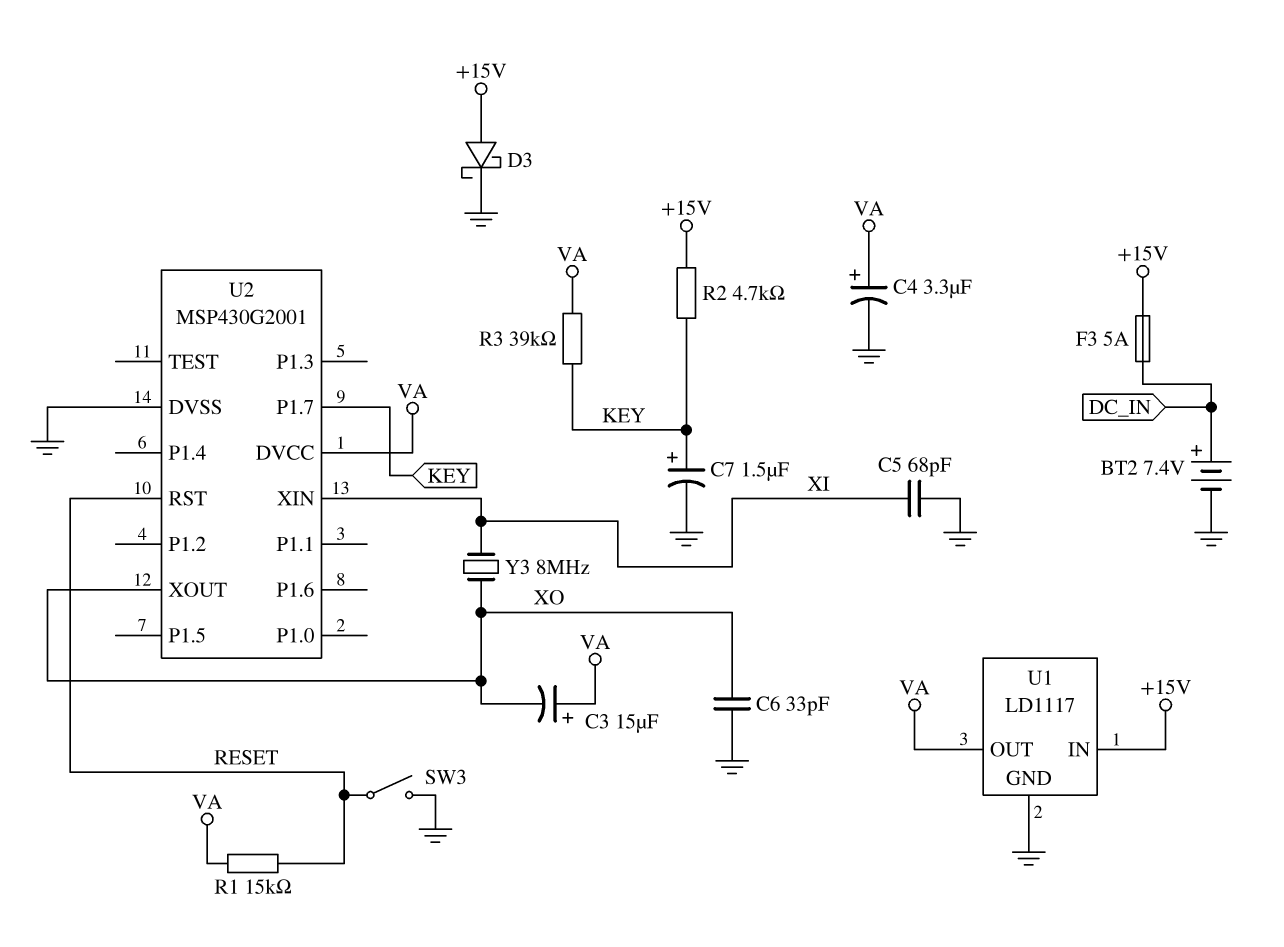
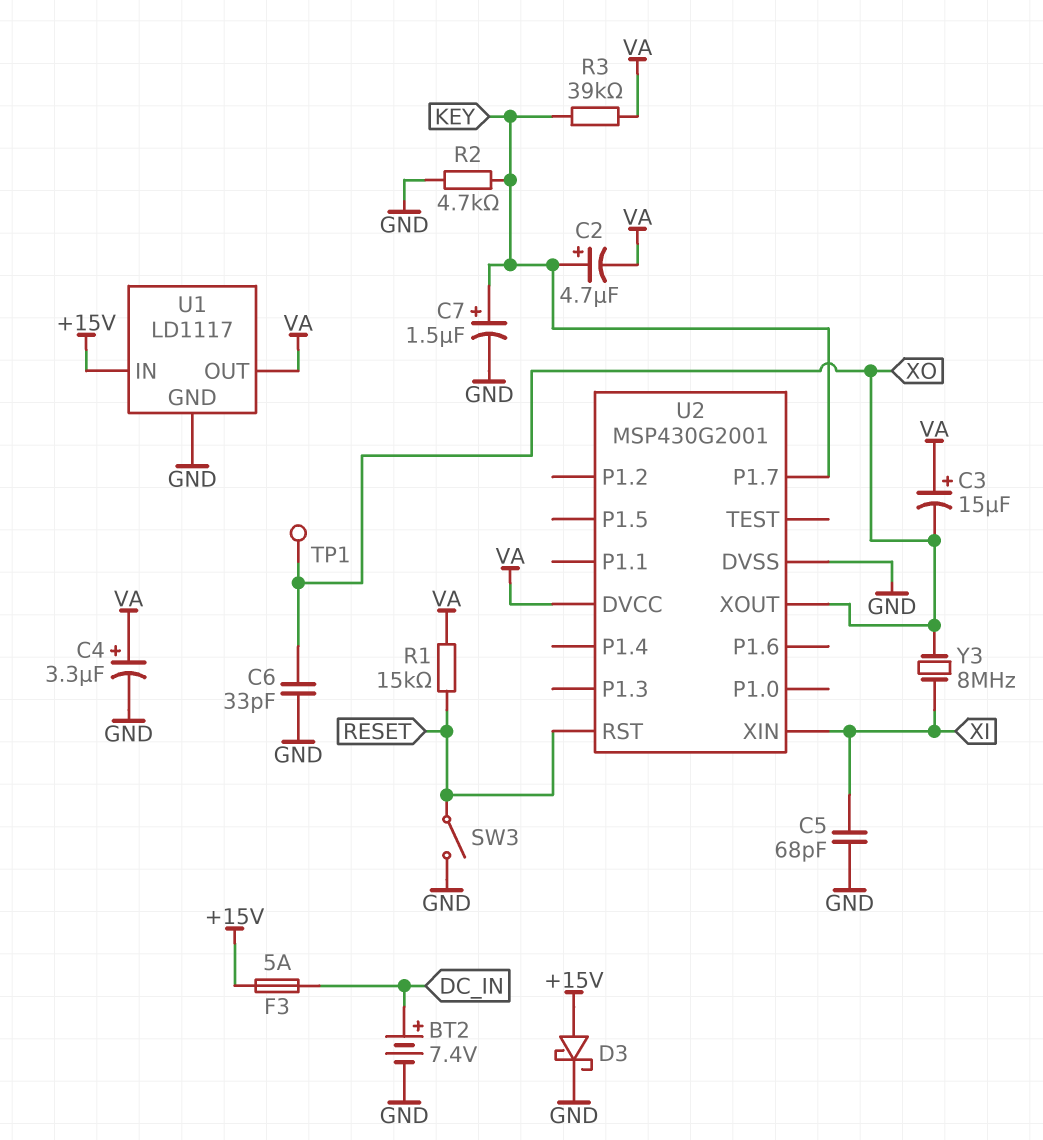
C2: none -> 4.7uF (plus KEY, minus VA)
R2: 4.7k (+15V, KEY) -> 4.7k (GND, KEY)
TP1: none -> test point (XO)

